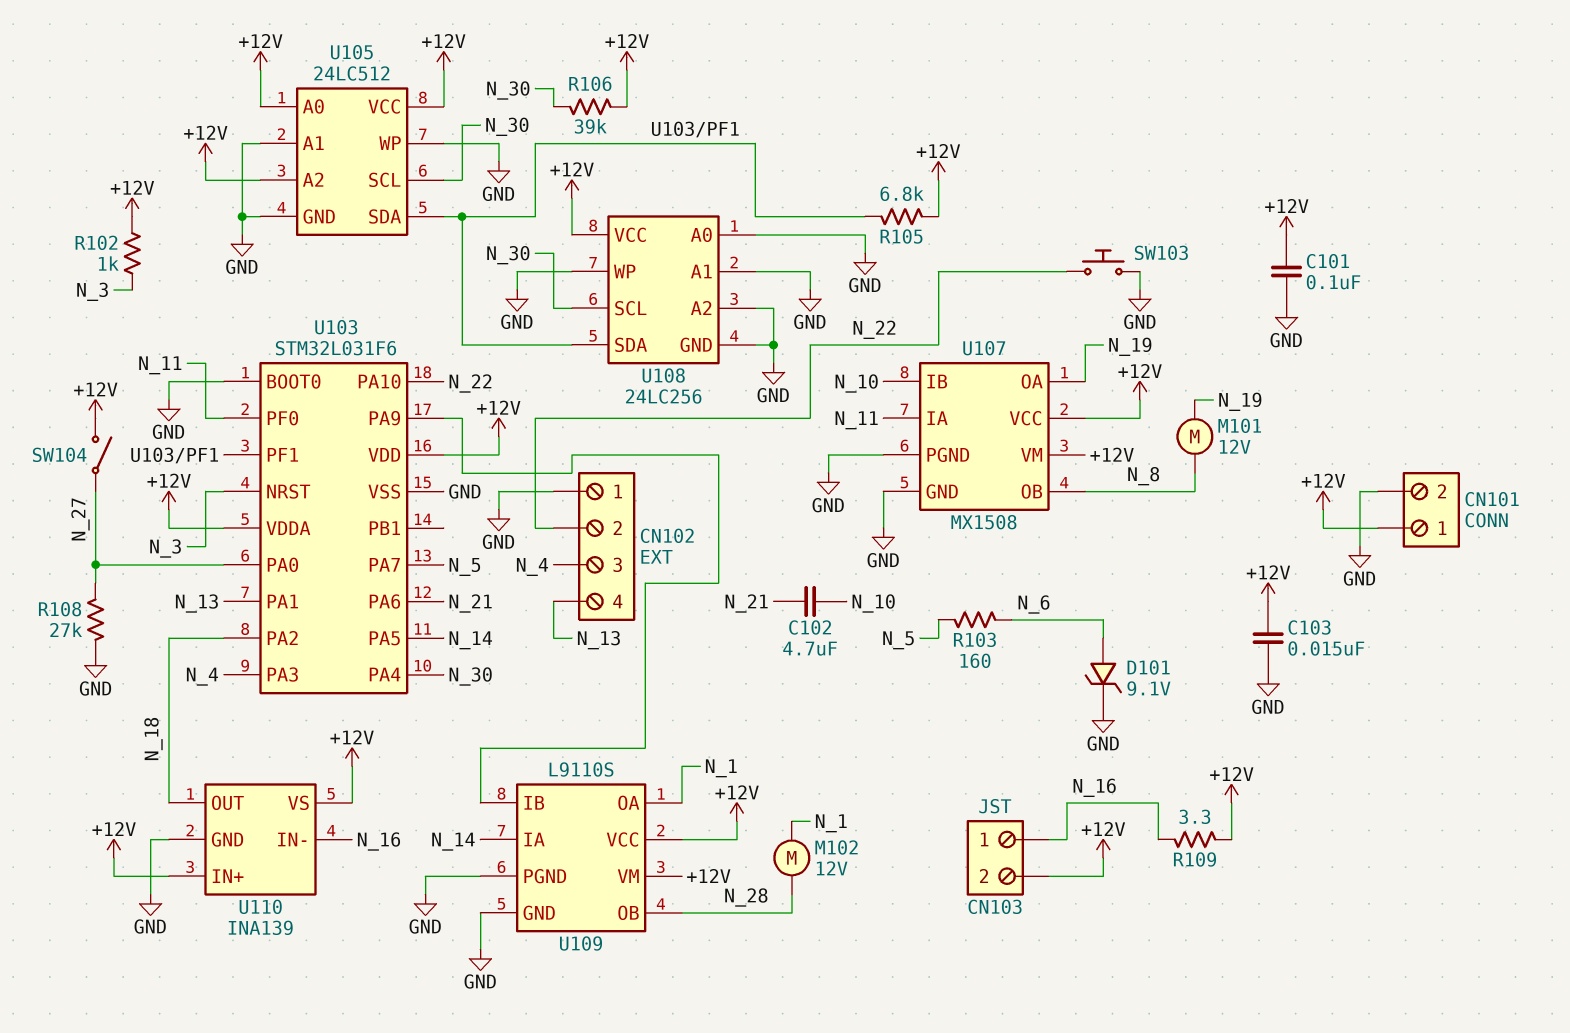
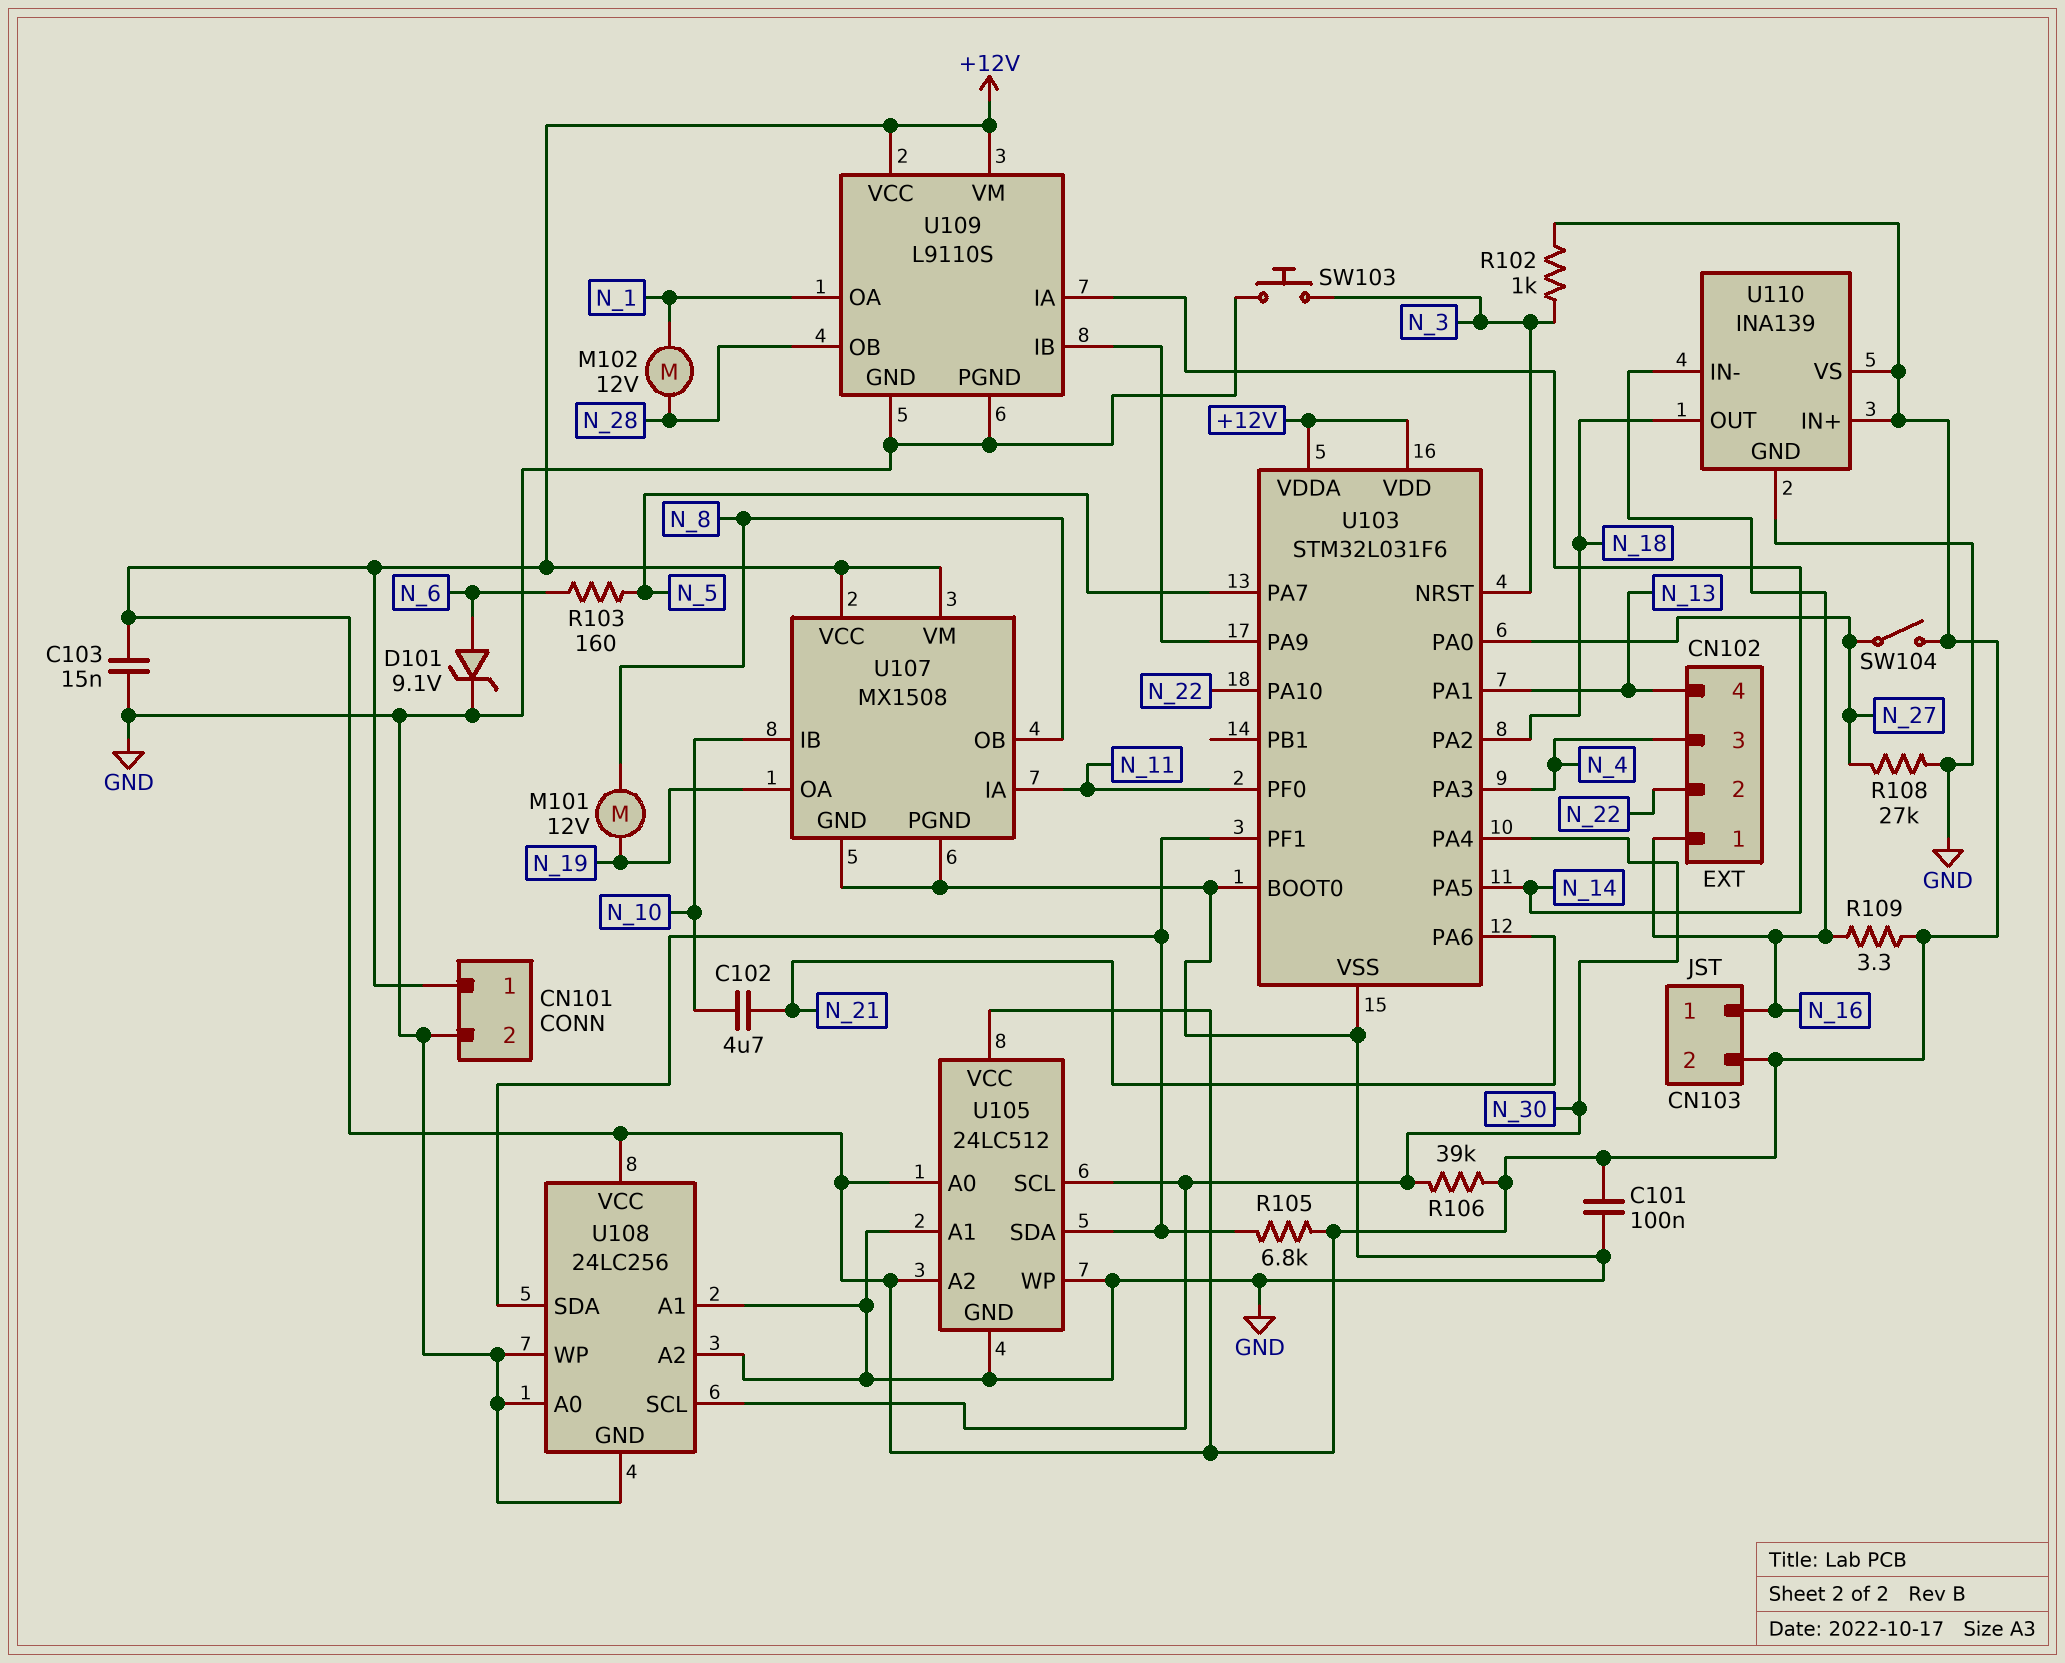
CN102 pin 1: GND -> N_16
SW103: button (GND, N_22) -> button (GND, N_3)

